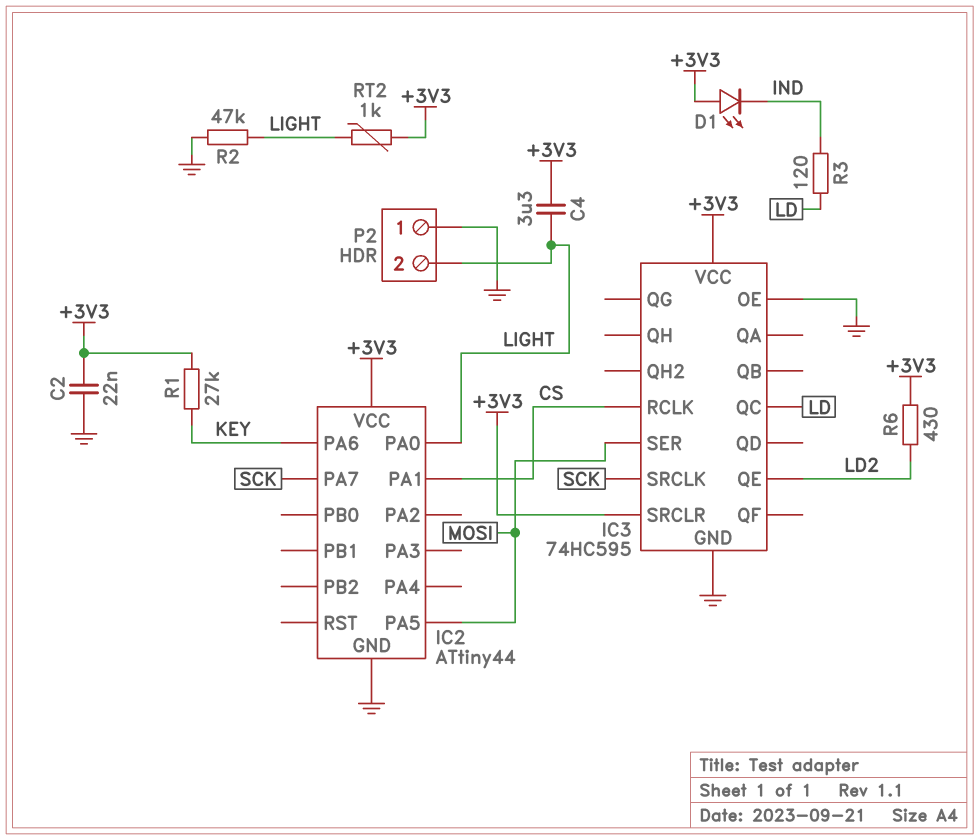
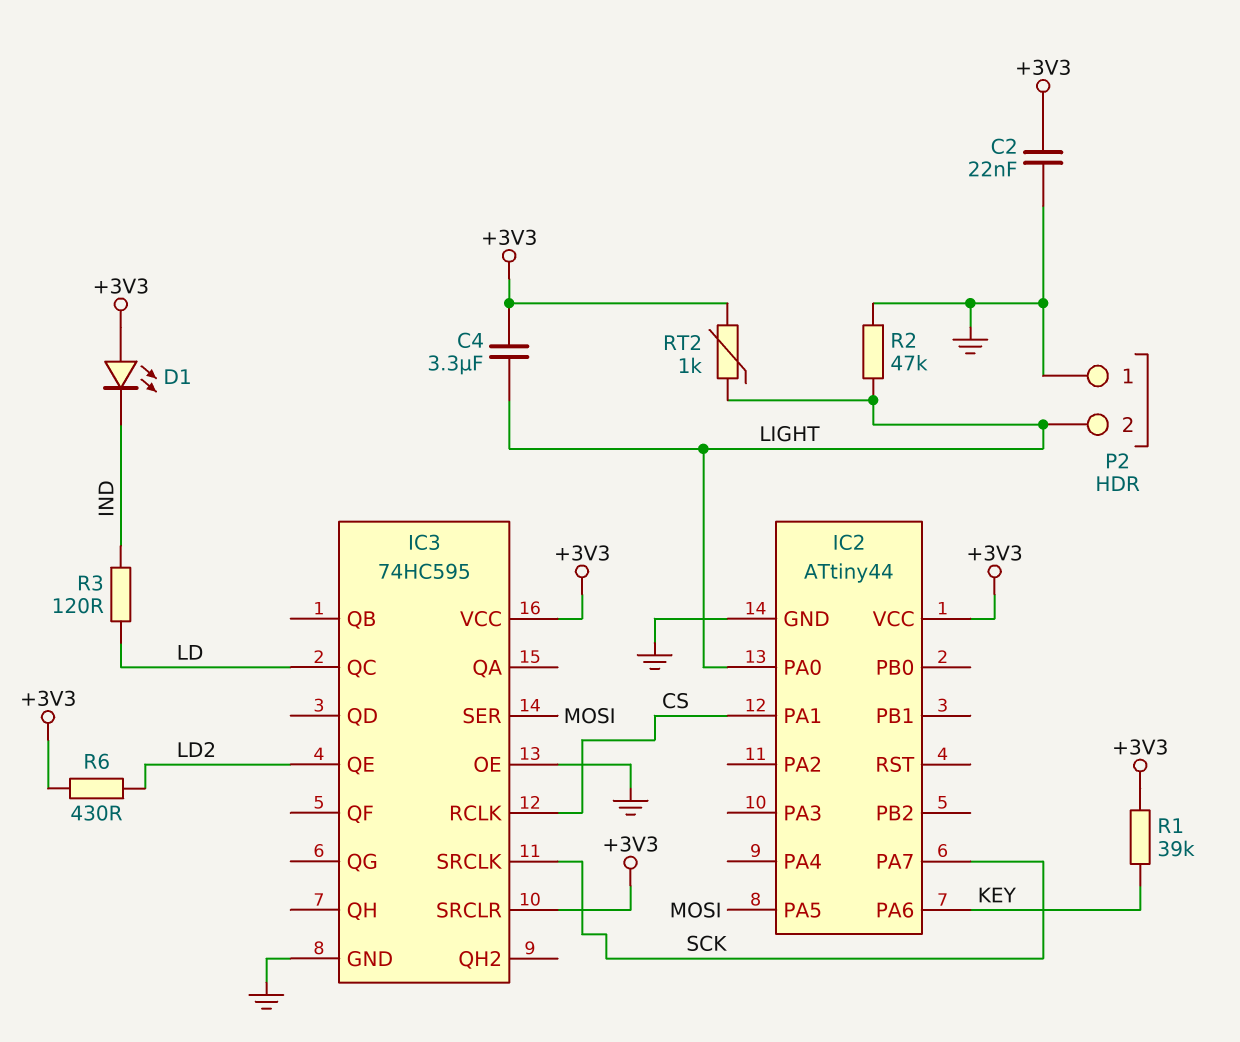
R1: 27k (+3V3, KEY) -> 39k (+3V3, KEY)

